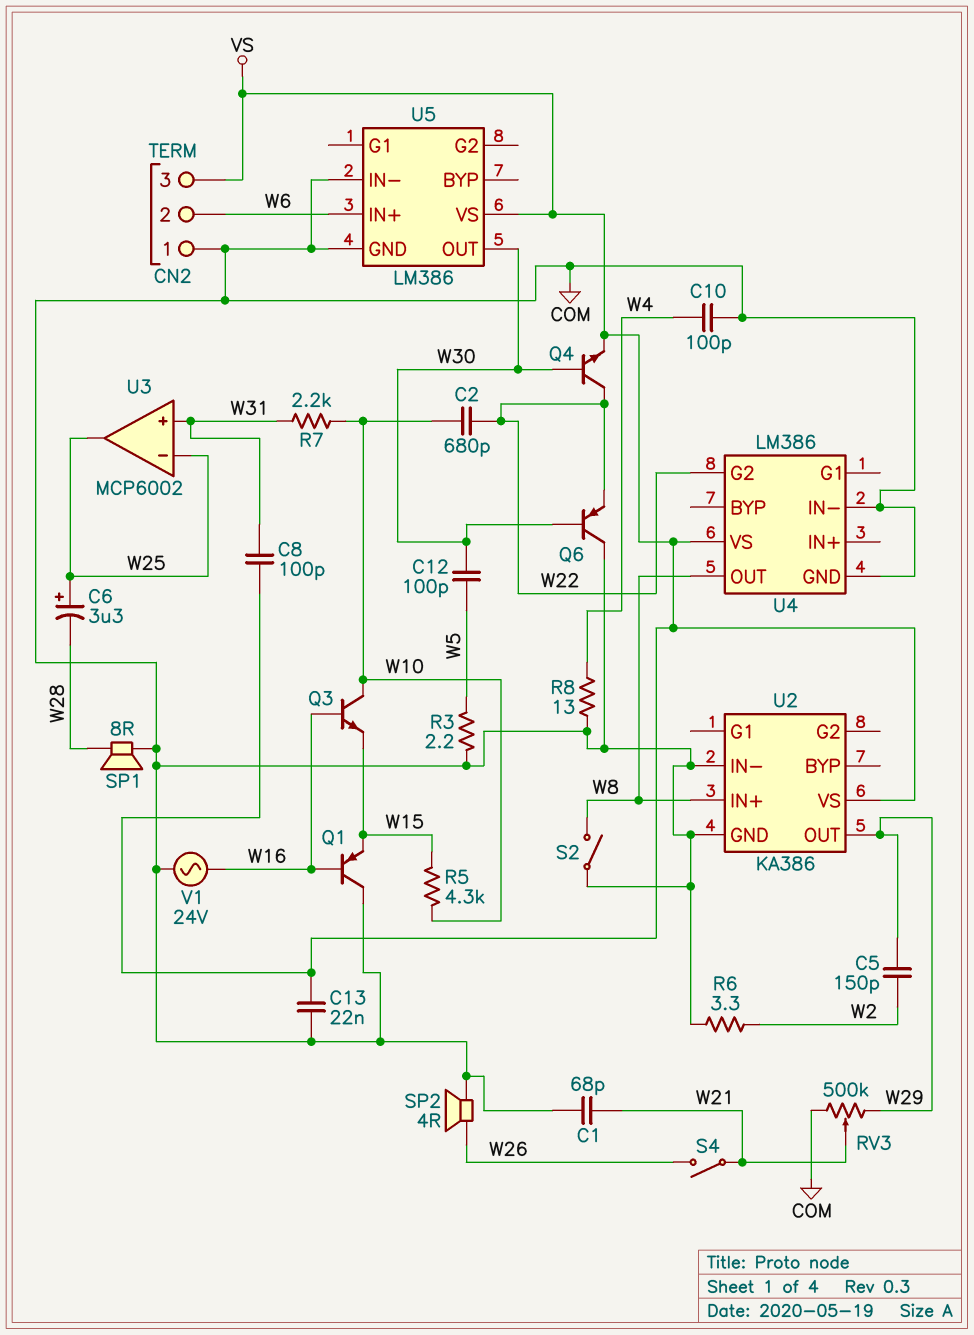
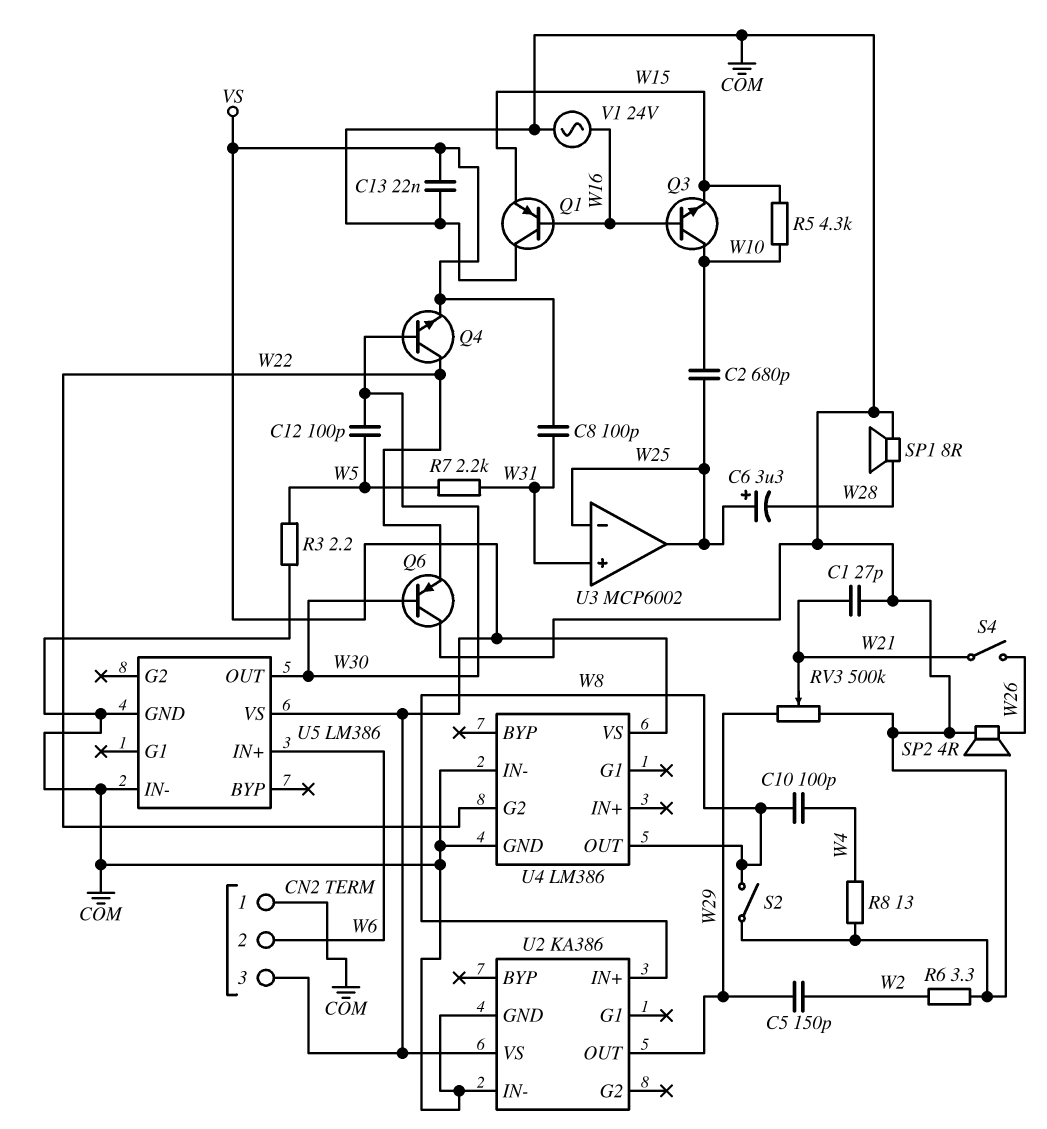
C1: 68pF (COM, W21) -> 27pF (COM, W21)
C2: 680pF (W10, W22) -> 680pF (W10, W25)
C10: 100pF (COM, W4) -> 100pF (W4, W8)
R7: 2.2k (W10, W31) -> 2.2k (W5, W31)

